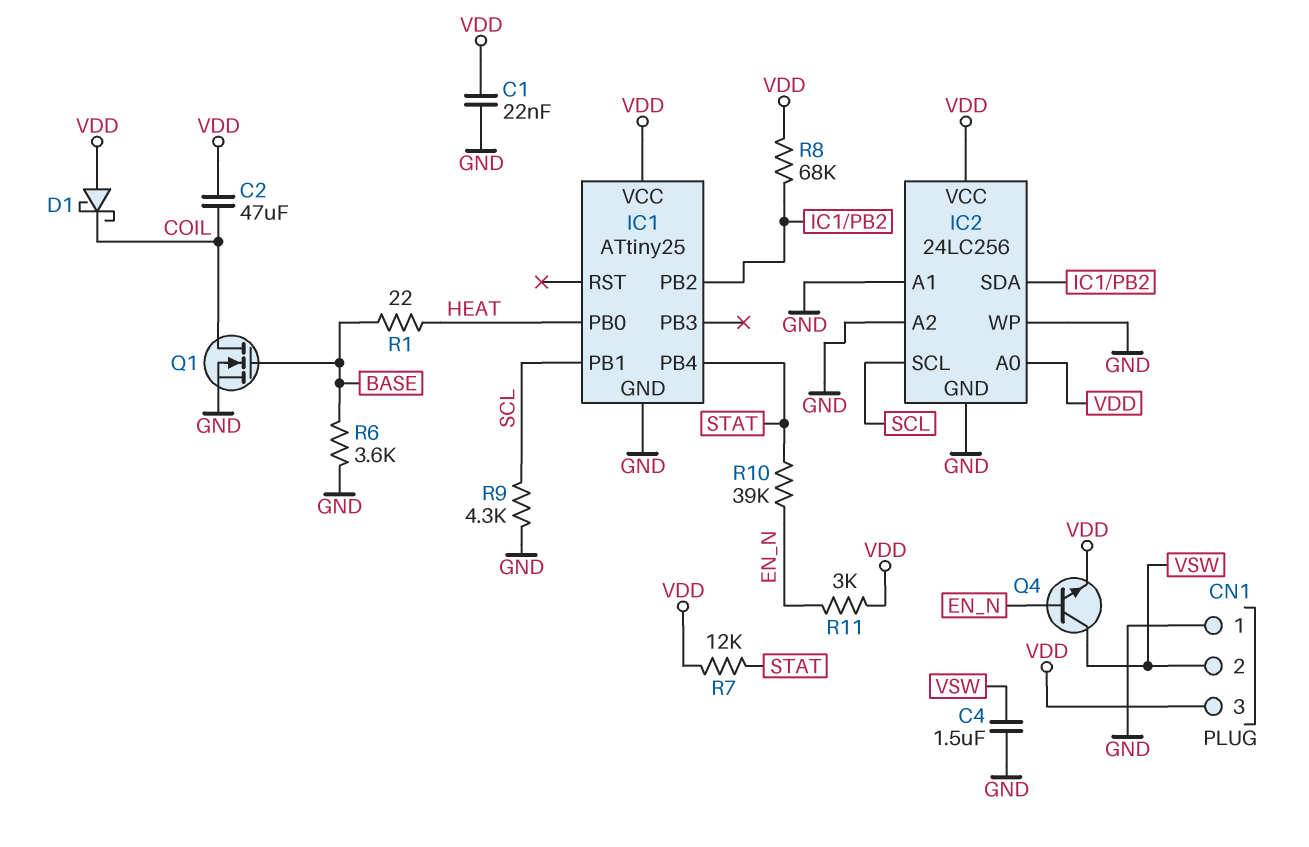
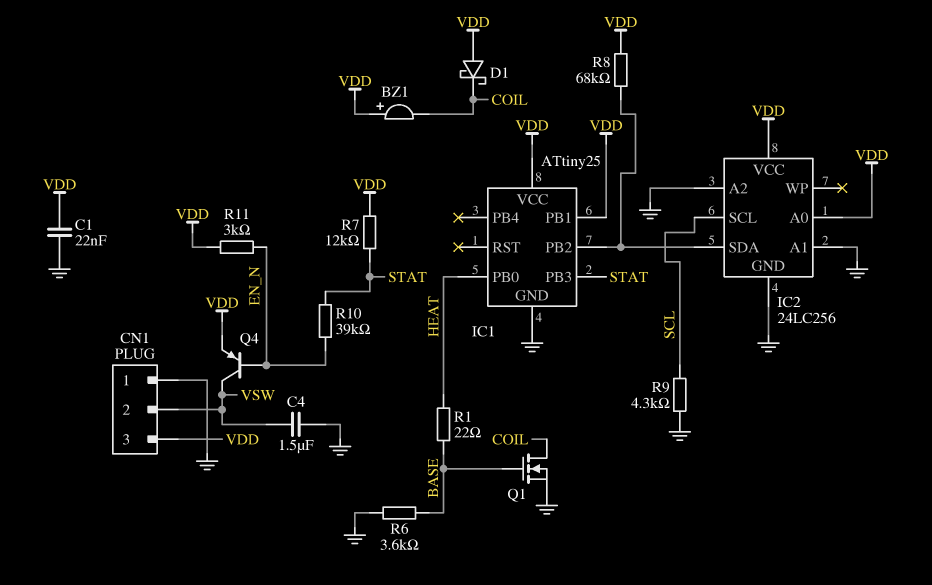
BZ1: none -> buzzer (plus VDD, minus COIL)
C2: 47uF (COIL, VDD) -> none
IC1 pin PB1: SCL -> VDD
IC1 pin PB3: none -> STAT
IC1 pin PB4: STAT -> none
IC2 pin WP: GND -> none
Q4: NPN (B EN_N, C VSW, E VDD) -> PNP (B EN_N, C VSW, E VDD)

